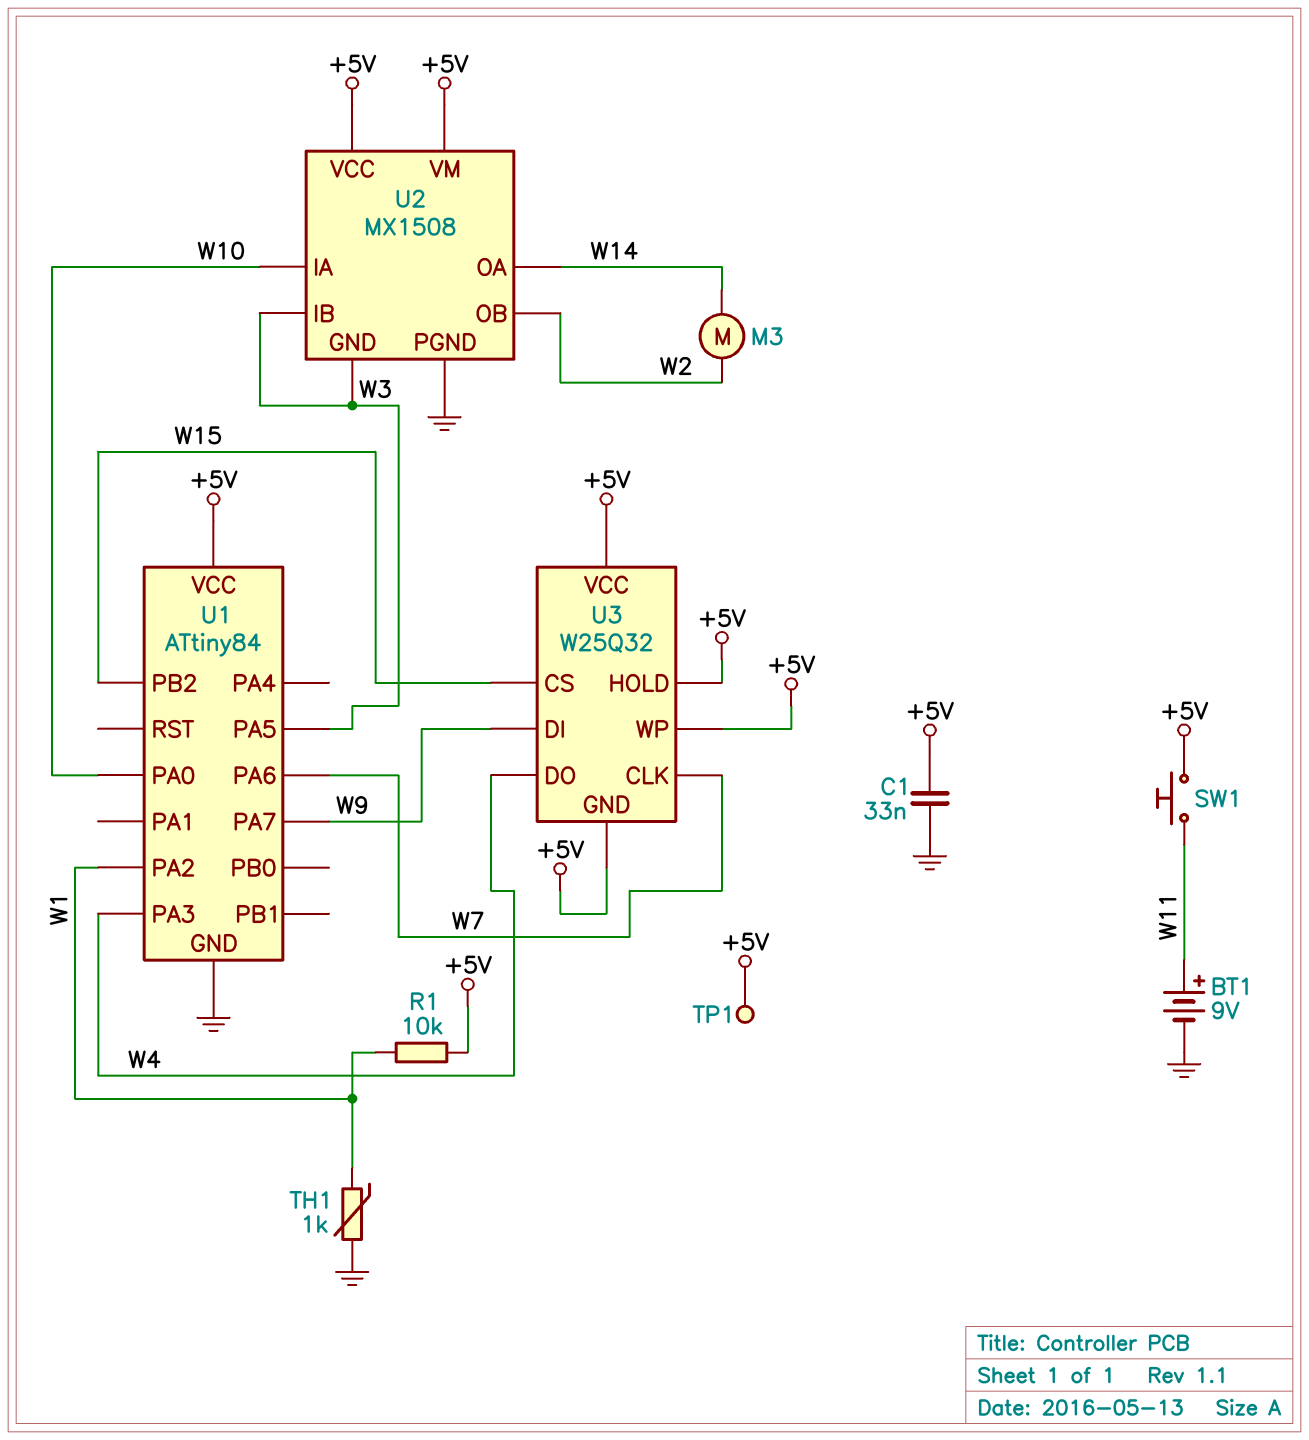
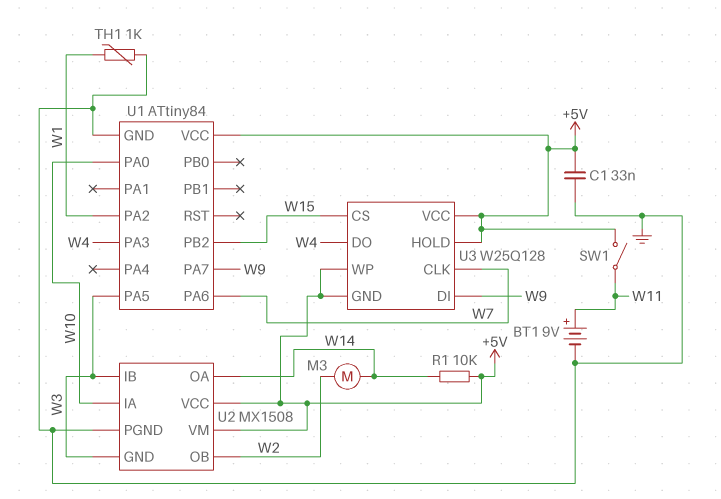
R1: 10k (+5V, W1) -> 10k (+5V, W14)
SW1: button (+5V, W11) -> switch (+5V, W11)
TP1: test point (+5V) -> none
U3: W25Q32 -> W25Q128

